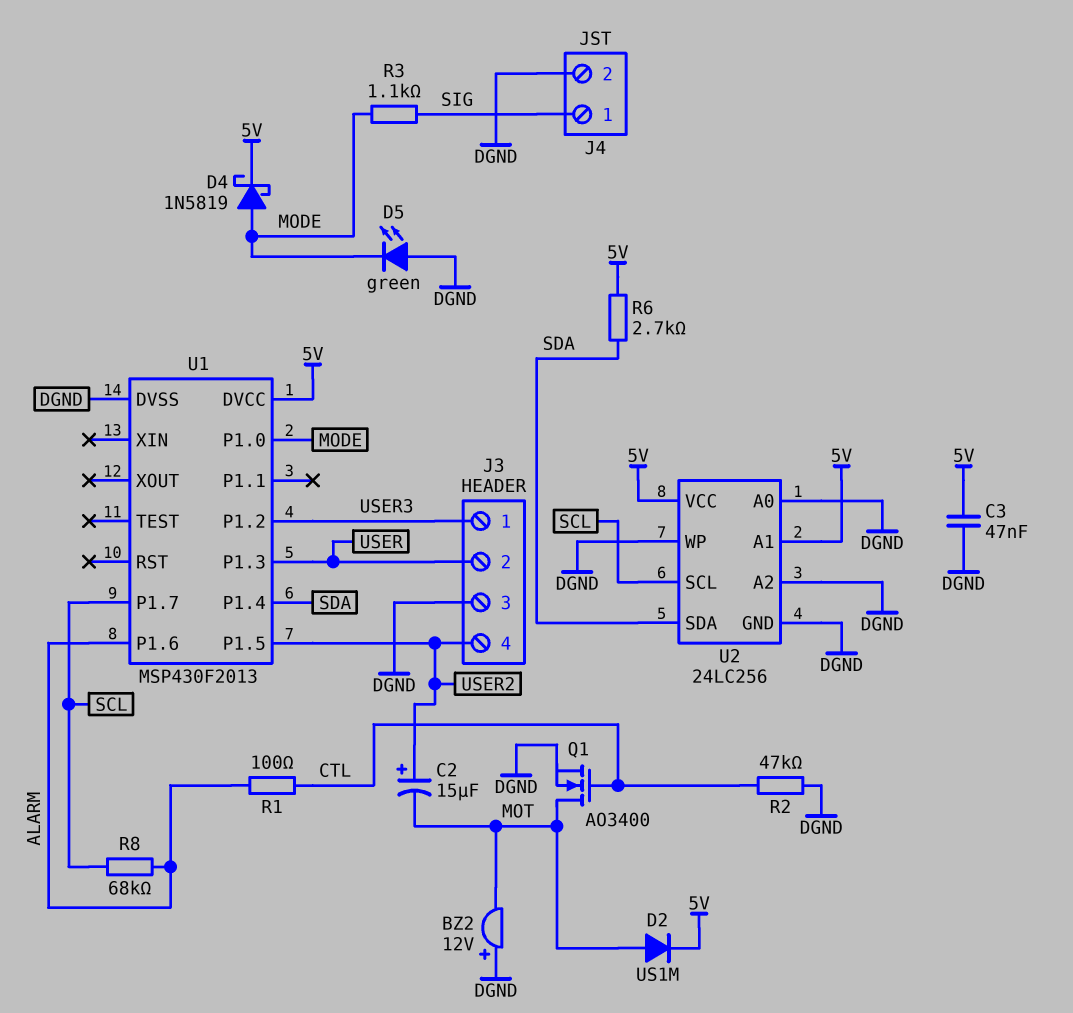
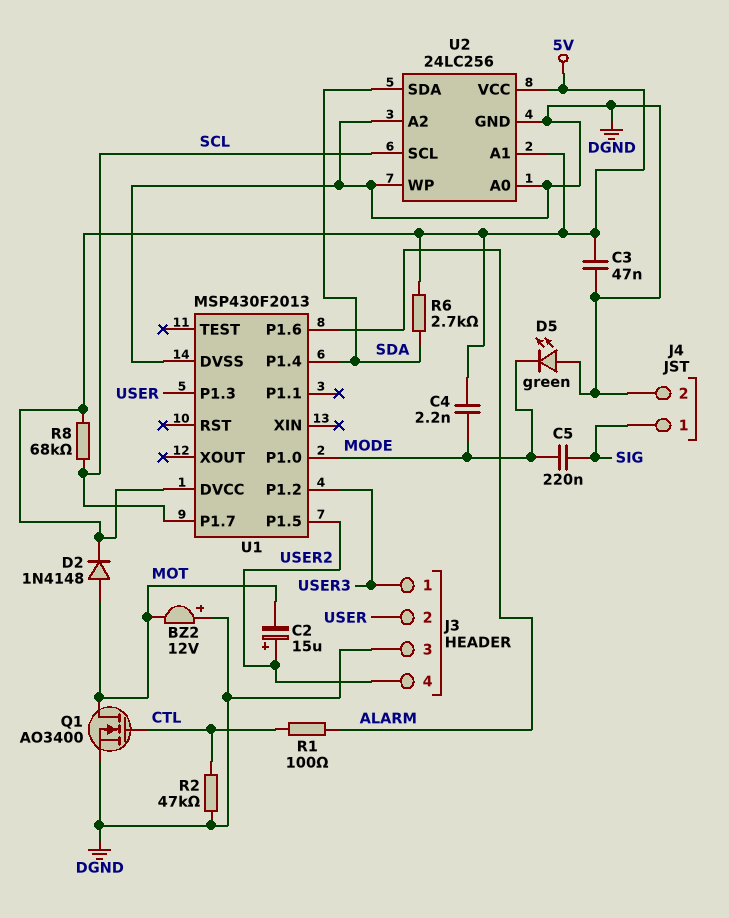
C4: none -> 2.2nF (5V, MODE)
C5: none -> 220nF (MODE, SIG)
D2: diode US1M (A MOT, K 5V) -> diode 1N4148 (A MOT, K 5V)
D4: schottky 1N5819 (A MODE, K 5V) -> none
R3: 1.1k (MODE, SIG) -> none
R8: 68k (ALARM, SCL) -> 68k (5V, SCL)

